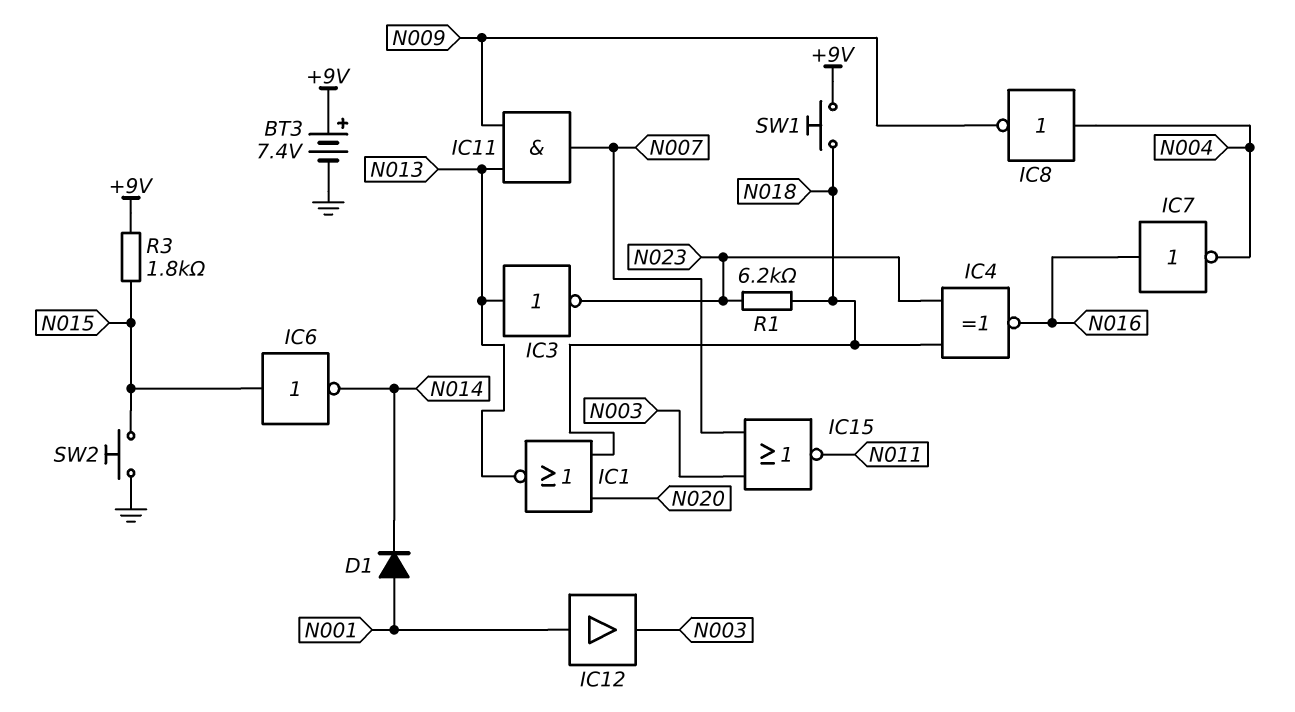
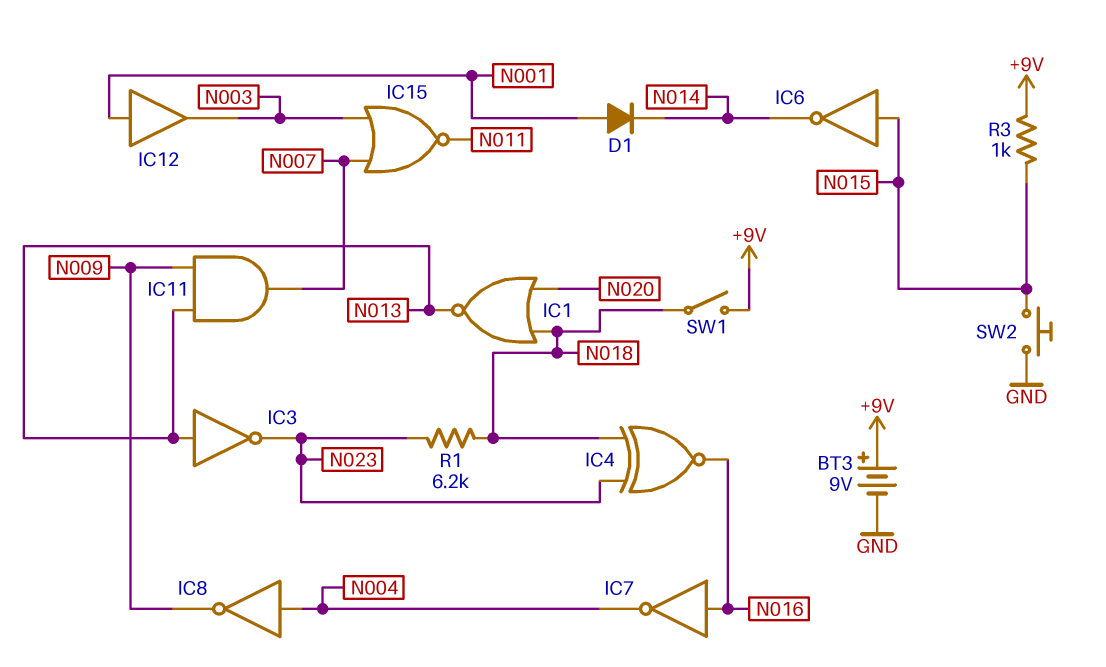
BT3: 7.4V (plus +9V, minus GND) -> 9V (plus +9V, minus GND)
R3: 1.8k (+9V, N015) -> 1k (+9V, N015)
SW1: button (+9V, N018) -> switch (+9V, N018)

